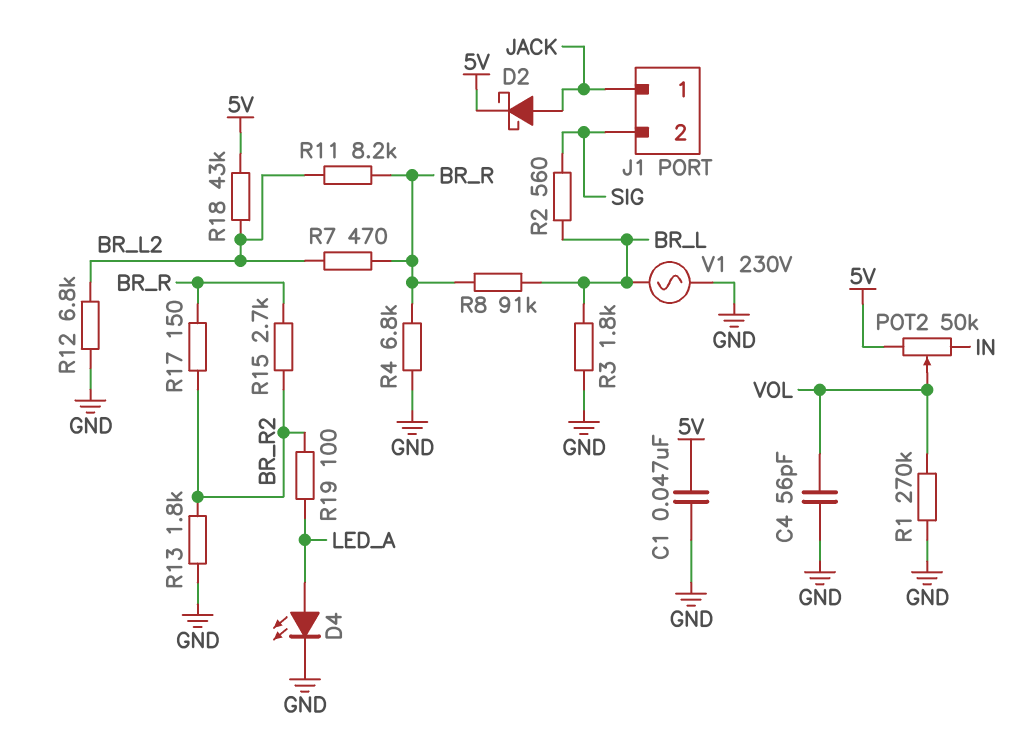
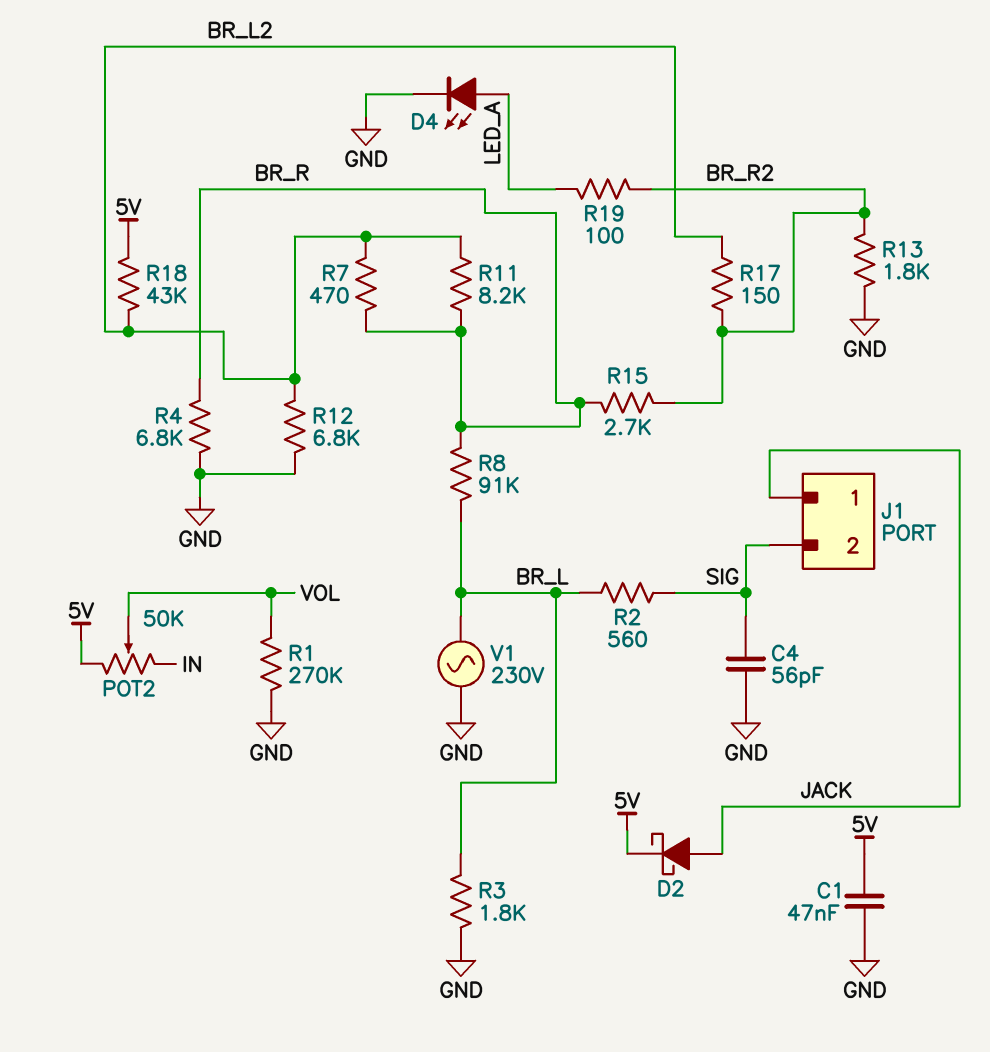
C4: 56pF (GND, VOL) -> 56pF (GND, SIG)
R17: 150 (BR_R, BR_R2) -> 150 (BR_L2, BR_R2)

